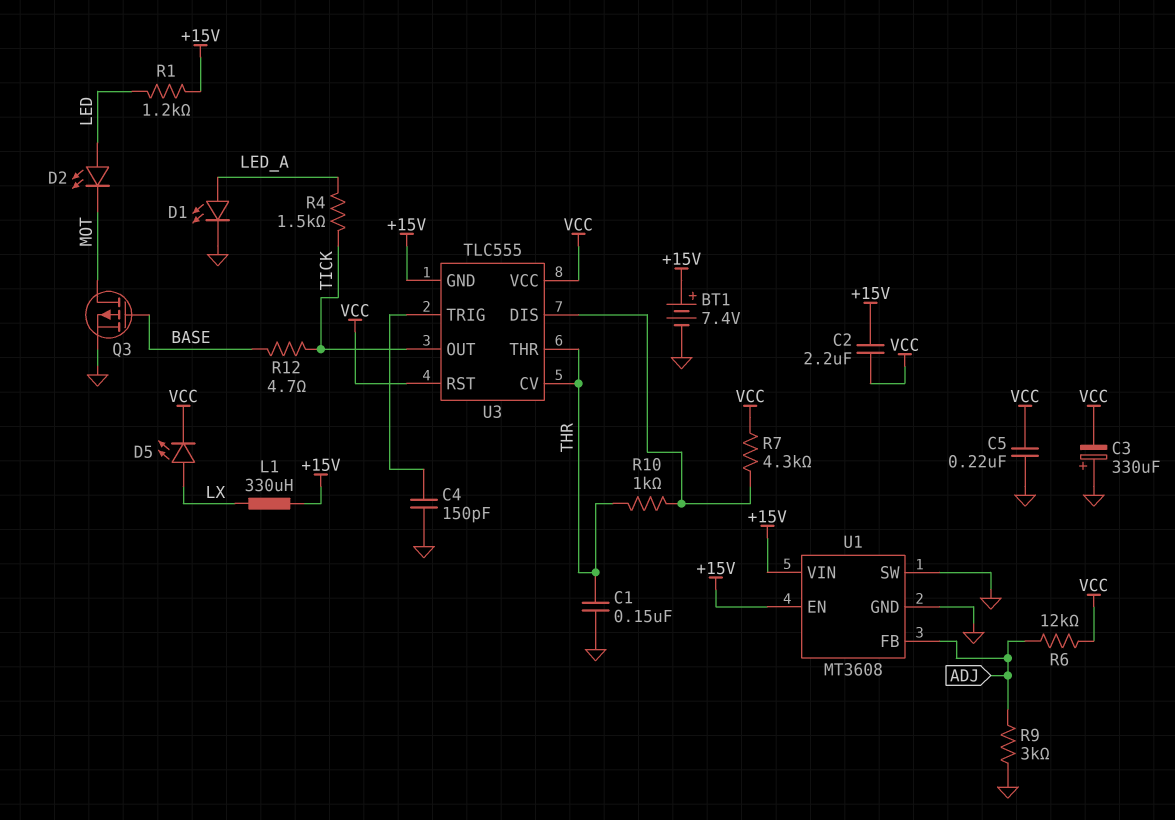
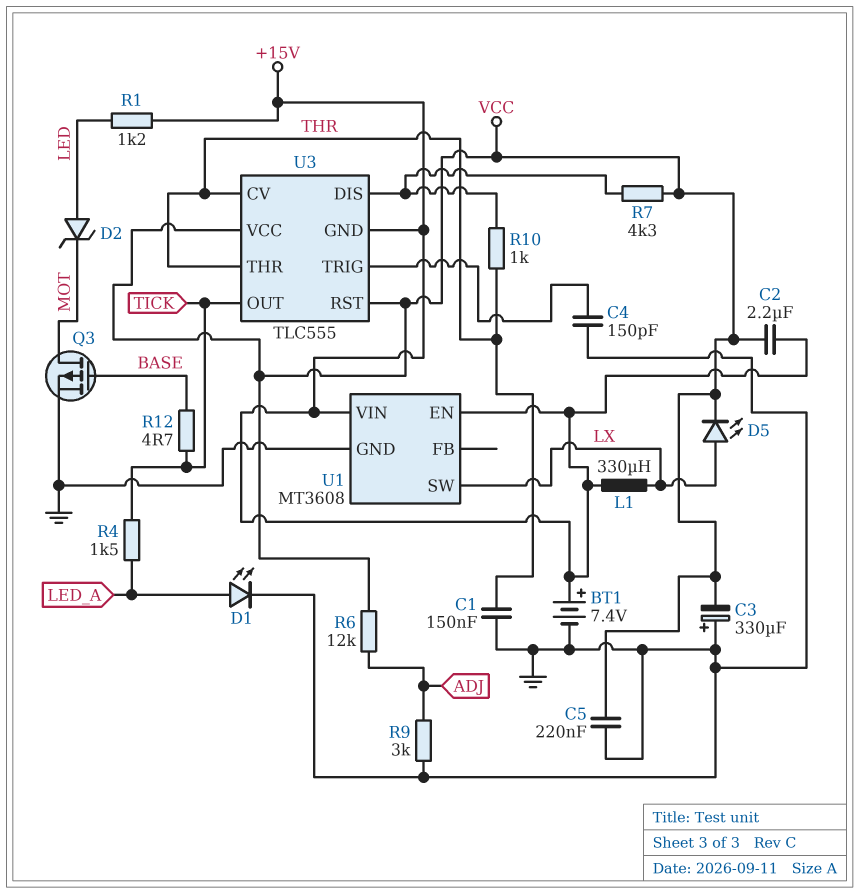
D2: LED (A LED, K MOT) -> zener (A LED, K MOT)
U1 pin FB: ADJ -> none
U1 pin SW: GND -> LX

